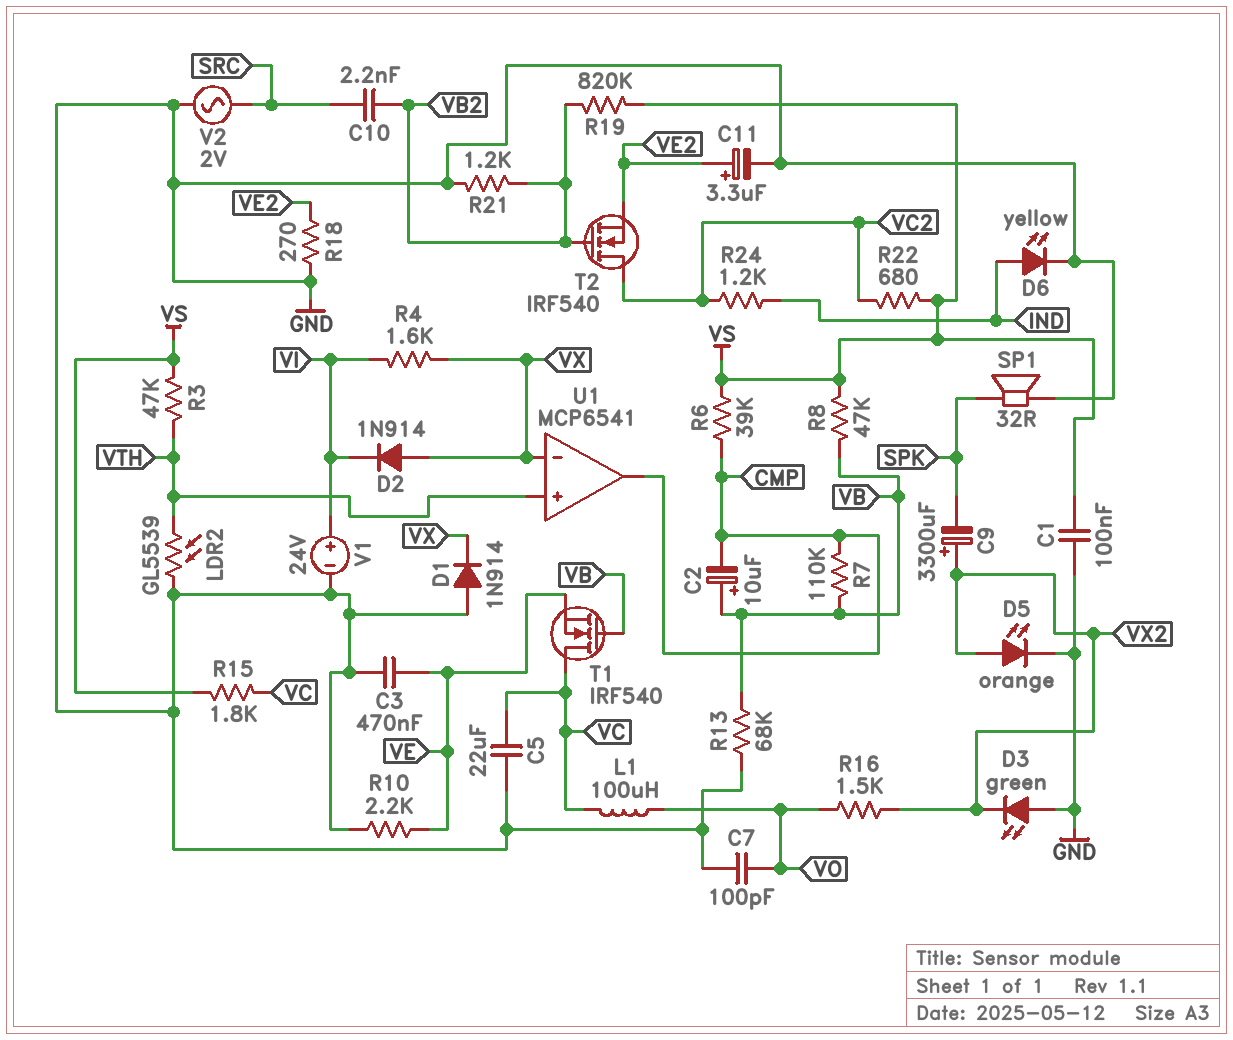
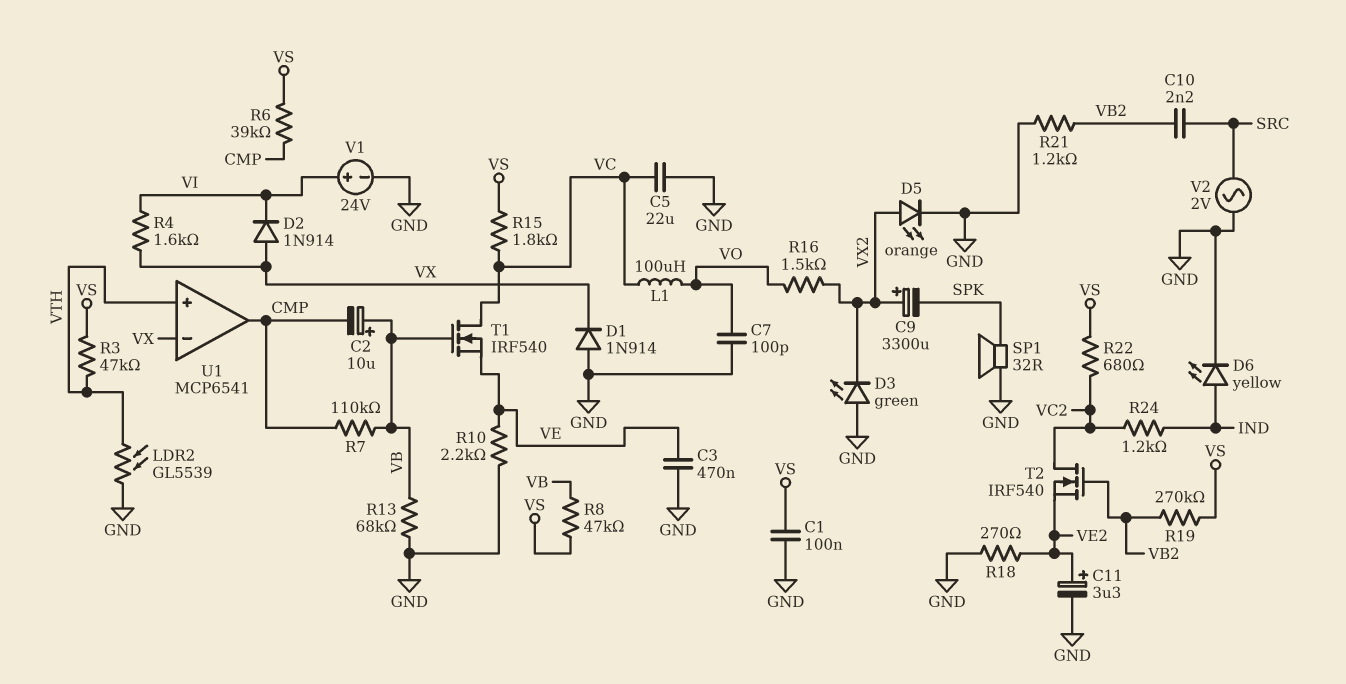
R19: 820k (VB2, VS) -> 270k (VB2, VS)

